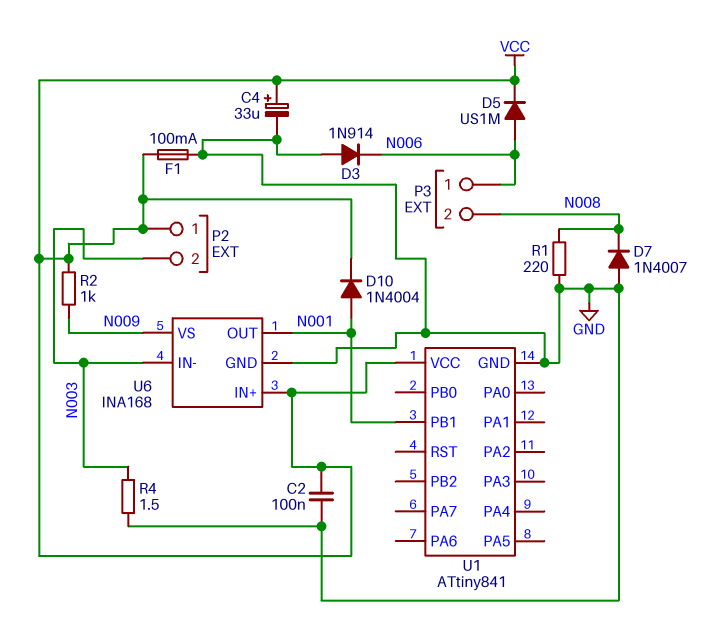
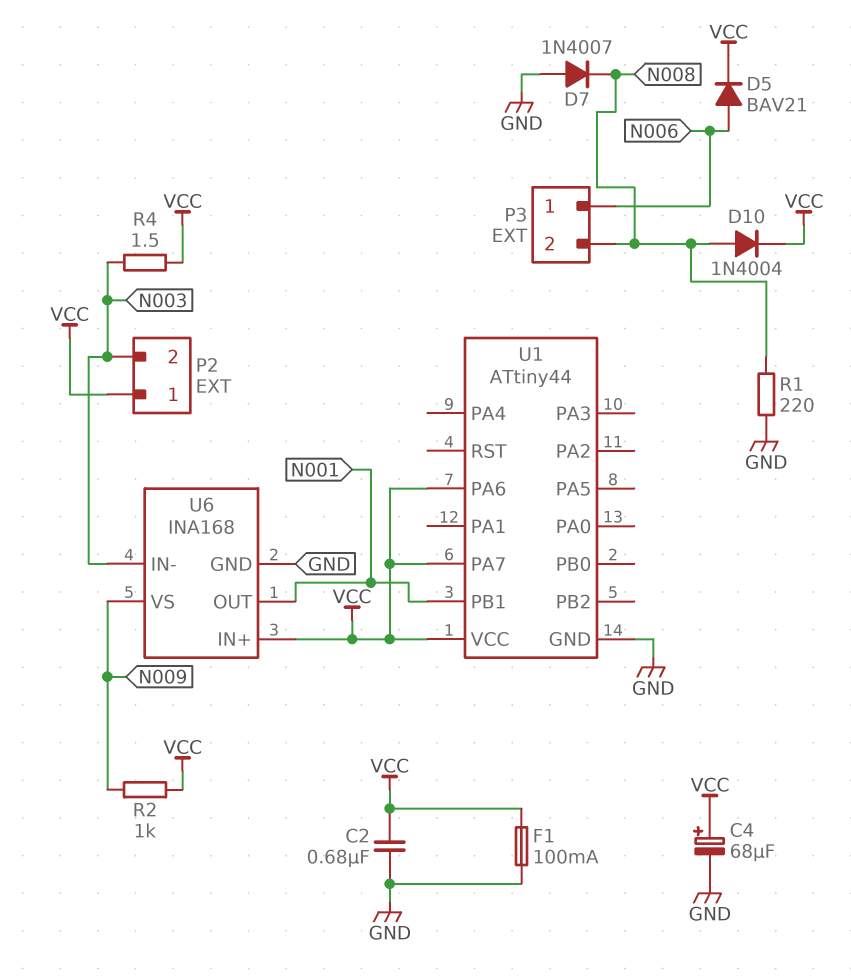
C2: 100nF (GND, VCC) -> 680nF (GND, VCC)
C4: 33uF (plus VCC, minus GND) -> 68uF (plus VCC, minus GND)
D3: diode 1N914 (A GND, K N006) -> none
D5: diode US1M (A N006, K VCC) -> diode BAV21 (A N006, K VCC)
D10: diode 1N4004 (A N001, K VCC) -> diode 1N4004 (A N008, K VCC)
R4: 1.5 (GND, N003) -> 1.5 (N003, VCC)
U1: ATtiny841 -> ATtiny44
U1 pin PA6: none -> VCC
U1 pin PA7: none -> VCC

